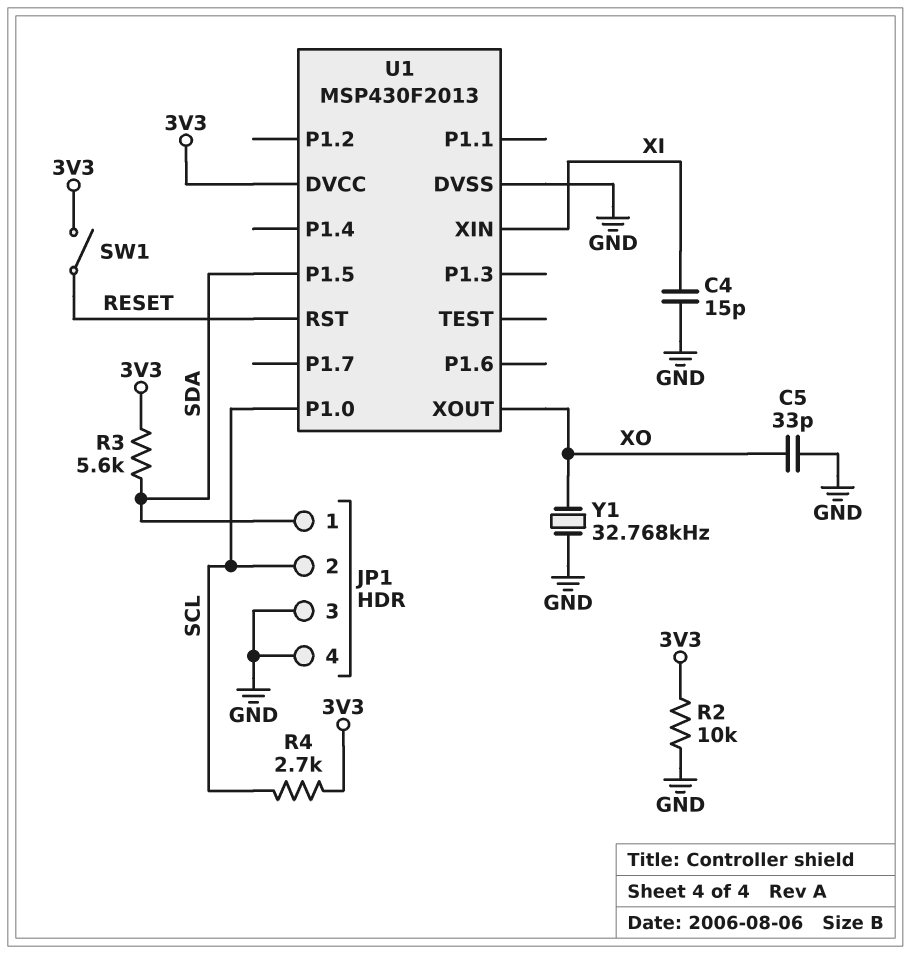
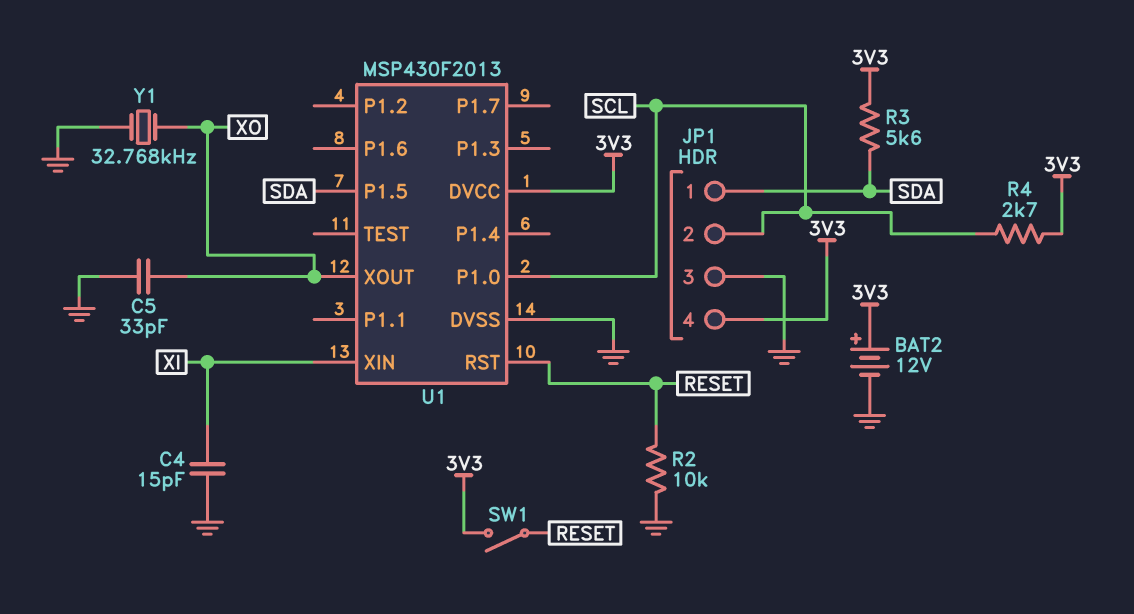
BAT2: none -> 12V (plus 3V3, minus GND)
JP1 pin 4: GND -> 3V3
R2: 10k (3V3, GND) -> 10k (GND, RESET)

